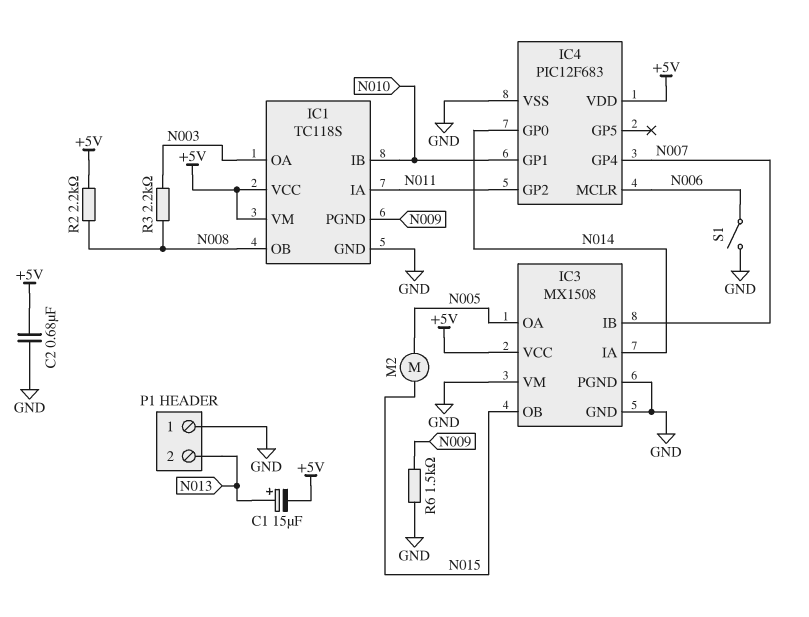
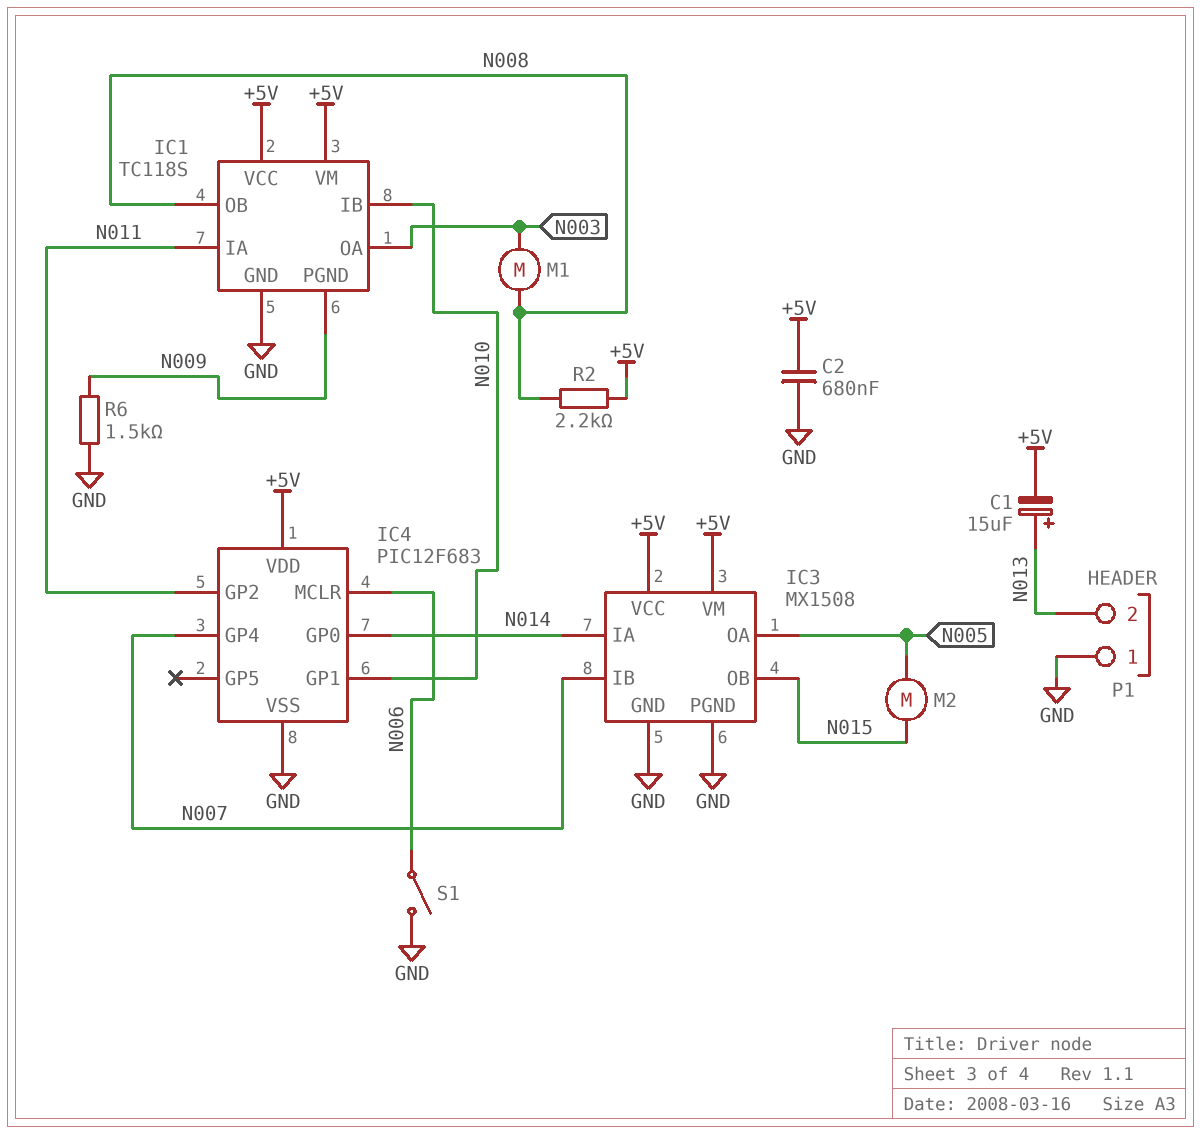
IC3 pin VM: GND -> +5V
M1: none -> motor (N003, N008)
R3: 2.2k (N003, N008) -> none

